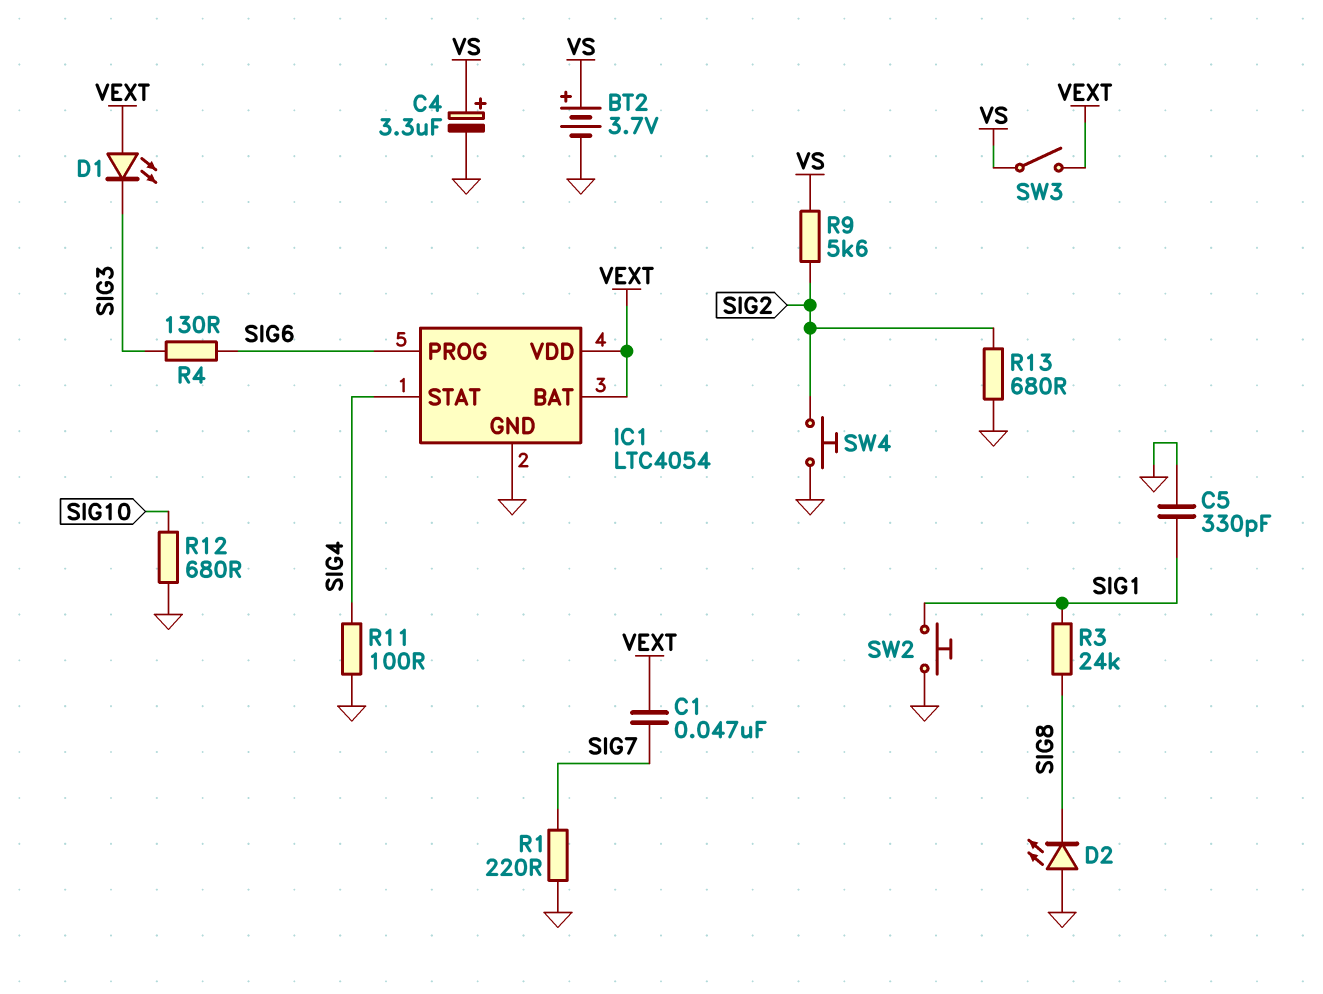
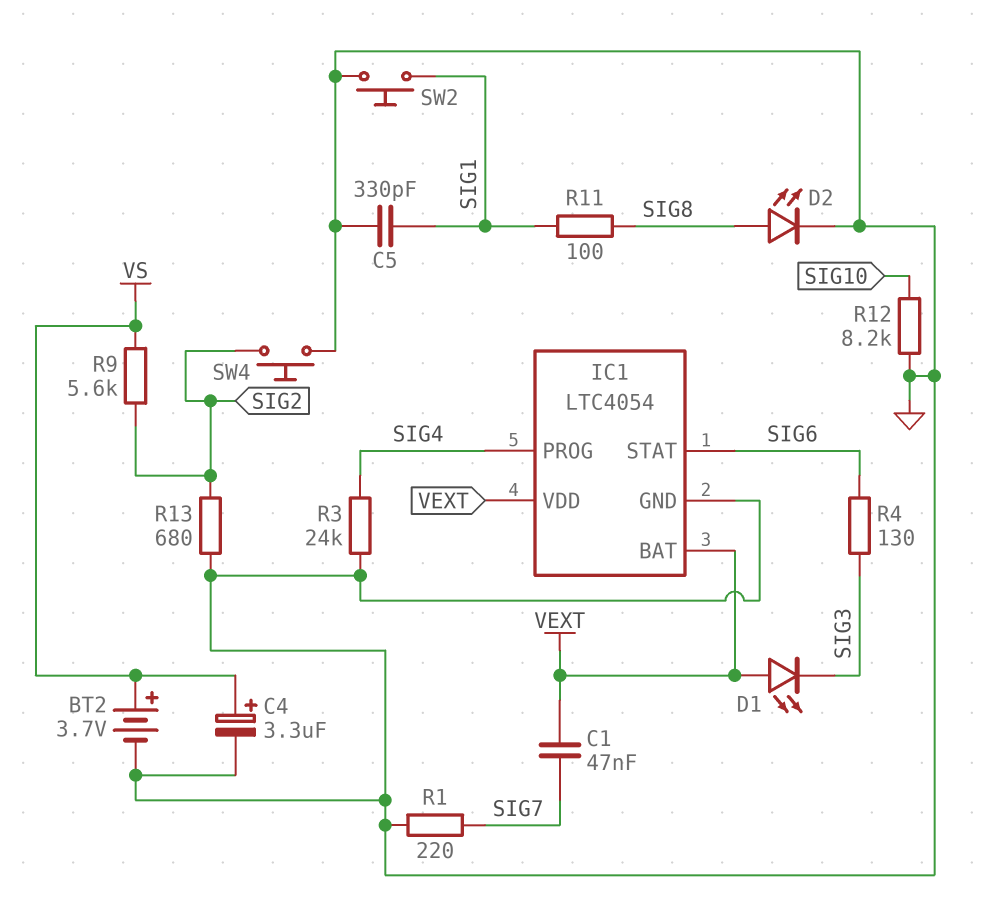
D2: LED (A GND, K SIG8) -> LED (A SIG8, K GND)
IC1 pin PROG: SIG6 -> SIG4
IC1 pin STAT: SIG4 -> SIG6
R3: 24k (SIG1, SIG8) -> 24k (GND, SIG4)
R11: 100 (GND, SIG4) -> 100 (SIG1, SIG8)
R12: 680 (GND, SIG10) -> 8.2k (GND, SIG10)
SW3: switch (VEXT, VS) -> none

